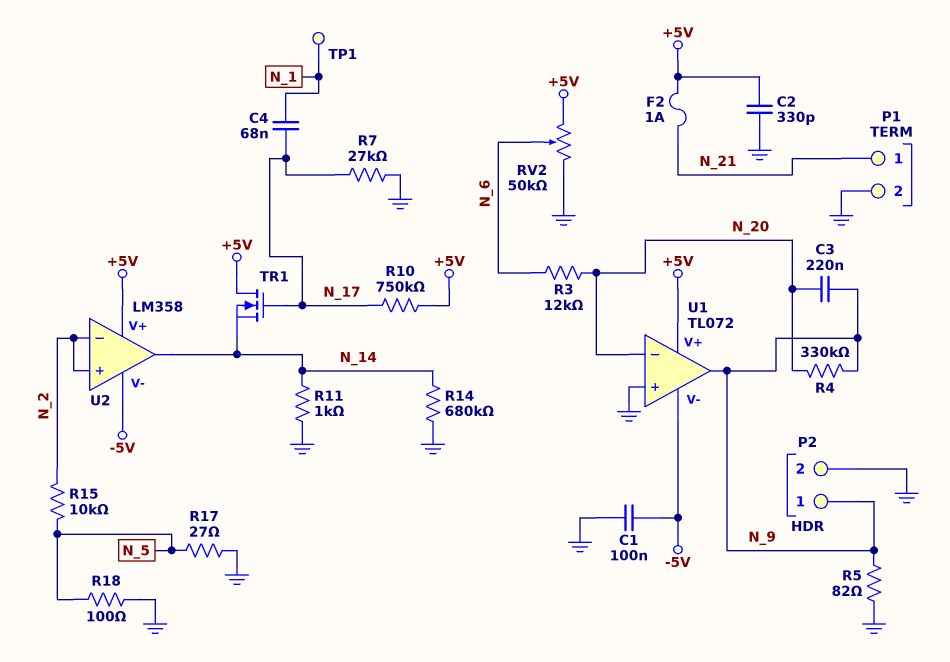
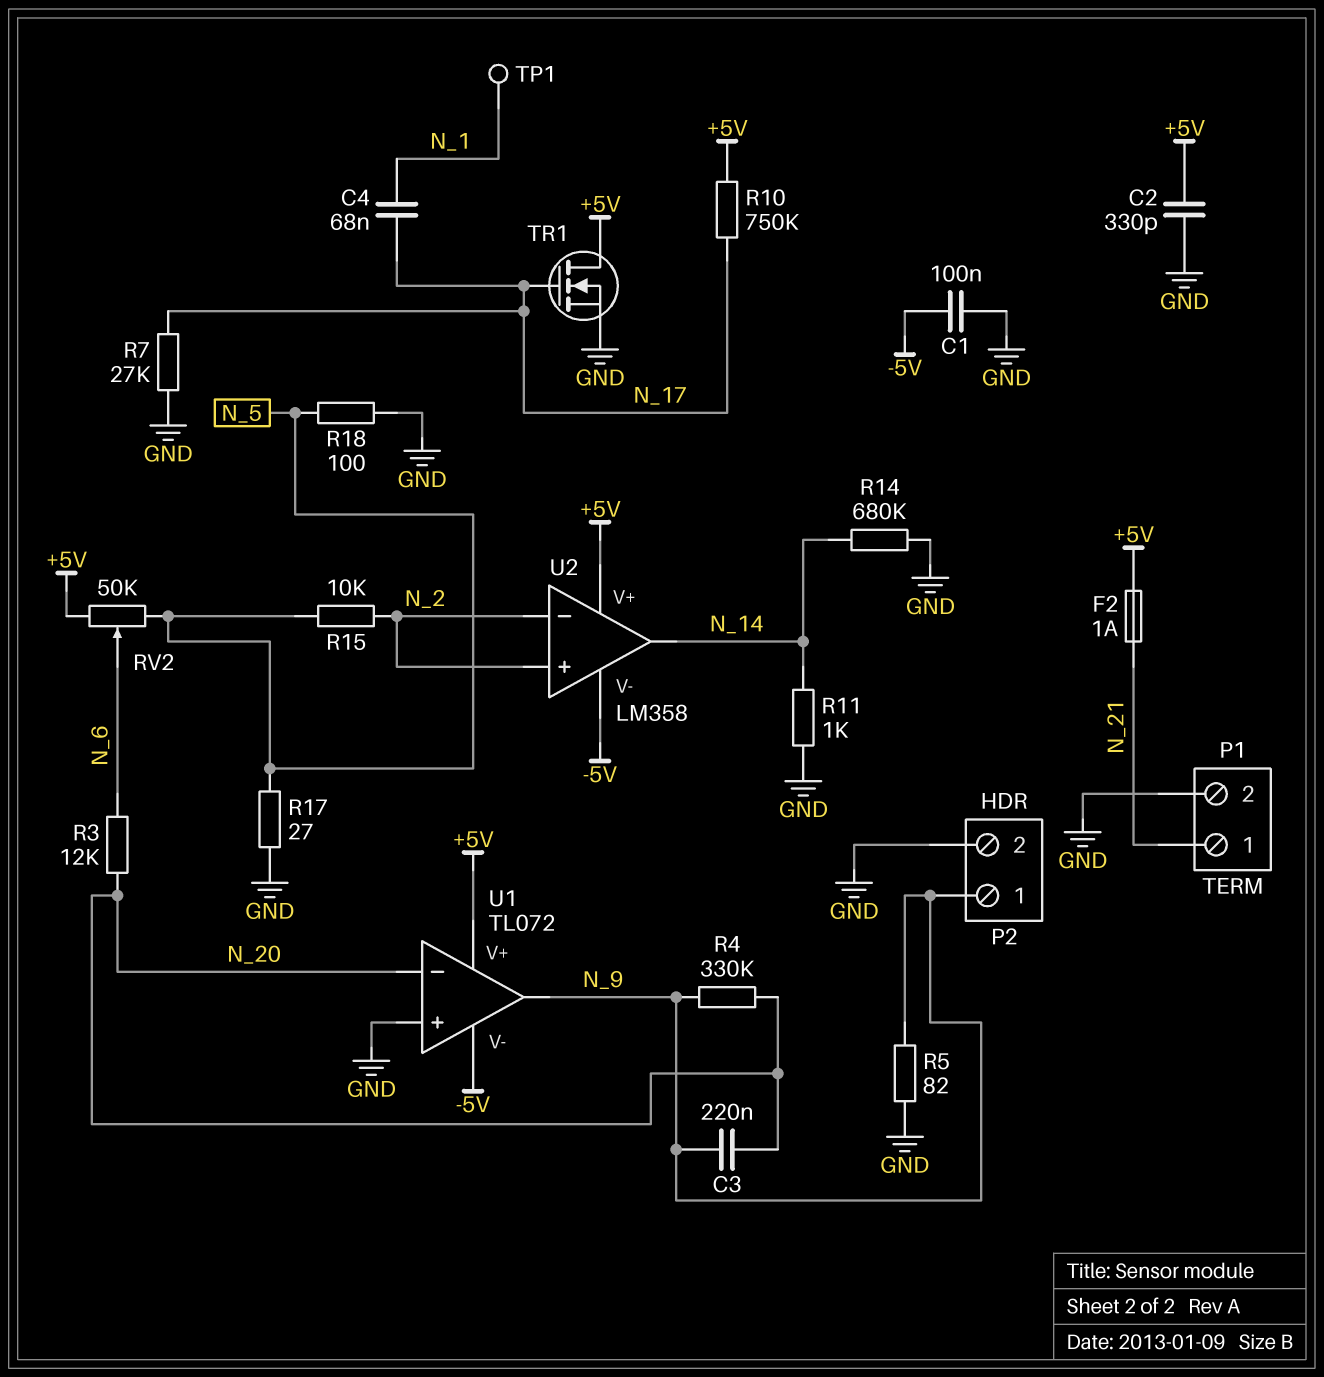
RV2: 50k (+5V, GND, wiper N_6) -> 50k (+5V, N_5, wiper N_6)
TR1: NMOS (G N_17, D +5V, S N_14) -> NMOS (G N_17, D +5V, S GND)

